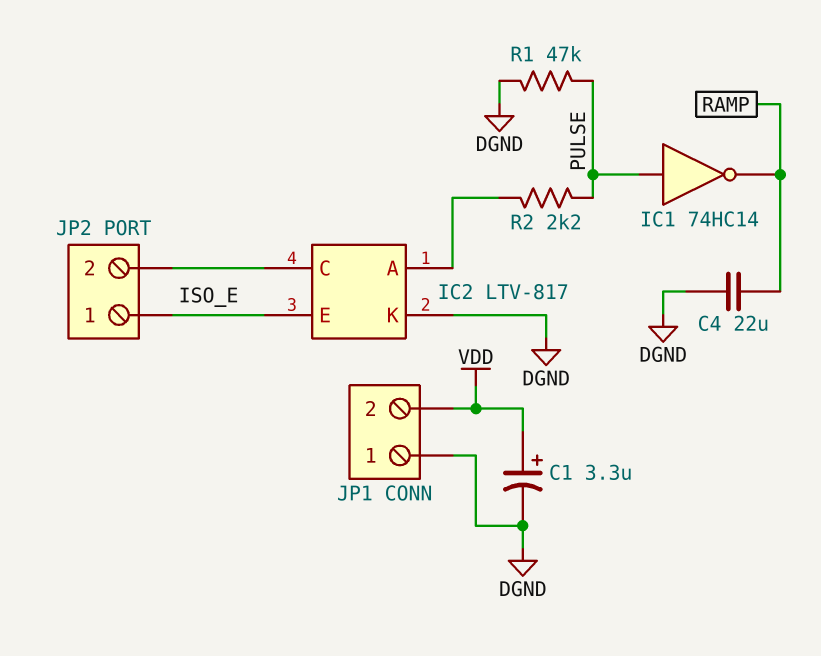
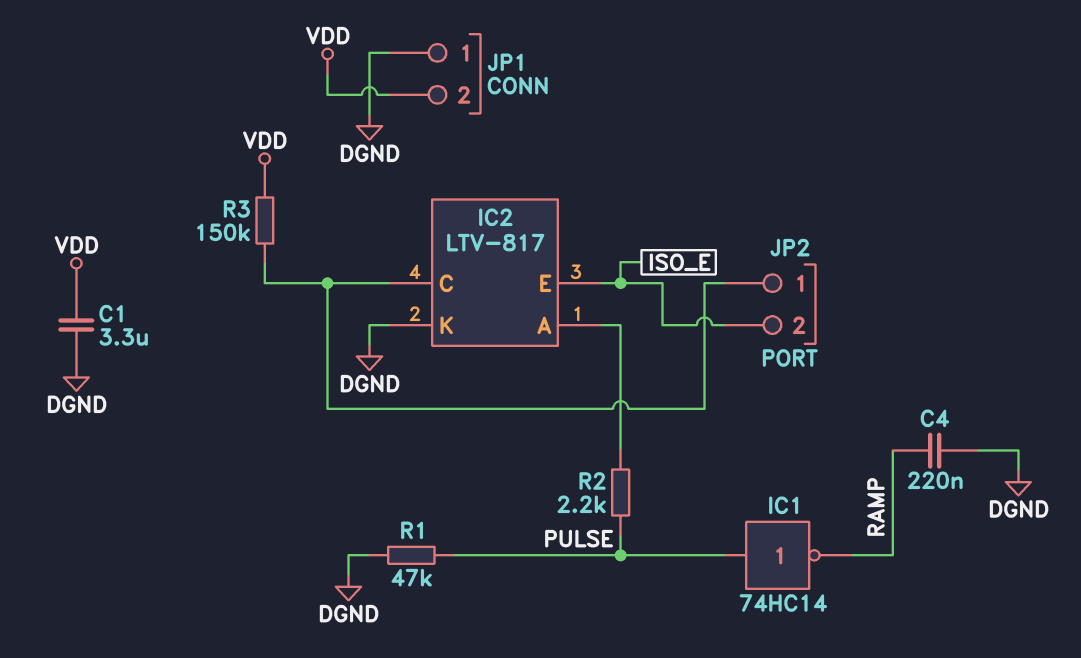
C1: 3.3uF (plus VDD, minus DGND) -> 3.3uF (DGND, VDD)
C4: 22uF (DGND, RAMP) -> 220nF (DGND, RAMP)
JP2 pin 1: ISO_E -> IC2/C
JP2 pin 2: IC2/C -> ISO_E
R3: none -> 150k (IC2/C, VDD)

